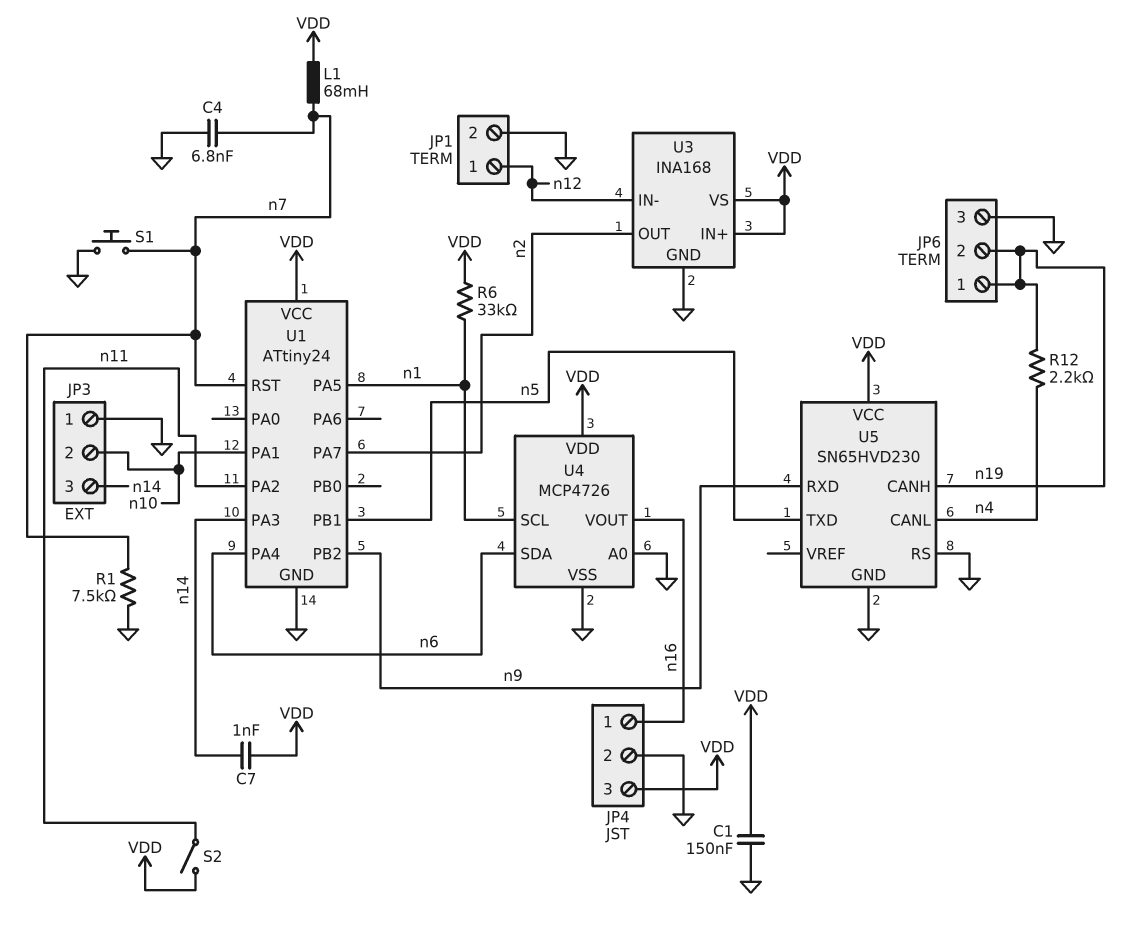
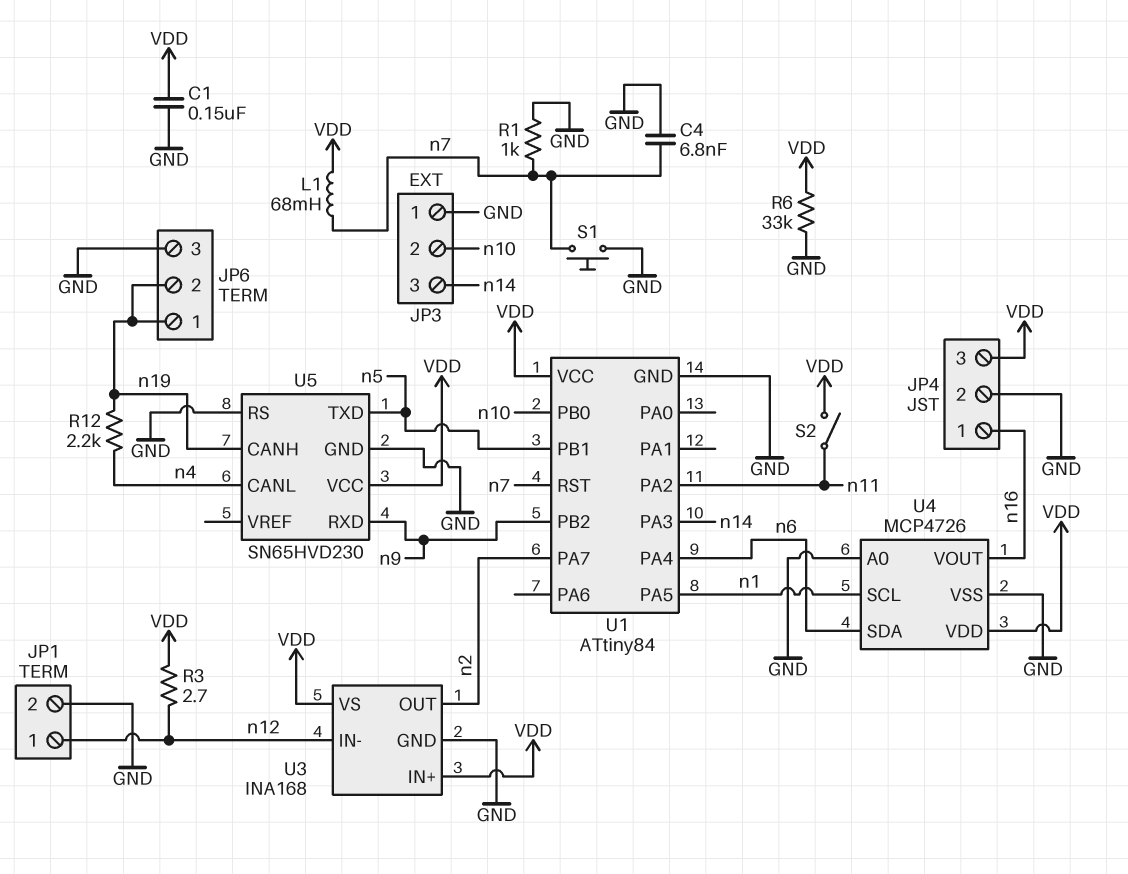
C7: 1nF (VDD, n14) -> none
R1: 7.5k (GND, n7) -> 1k (GND, n7)
R3: none -> 2.7 (VDD, n12)
R6: 33k (VDD, n1) -> 33k (GND, VDD)
U1: ATtiny24 -> ATtiny84
U1 pin PA1: n10 -> none
U1 pin PB0: none -> n10

